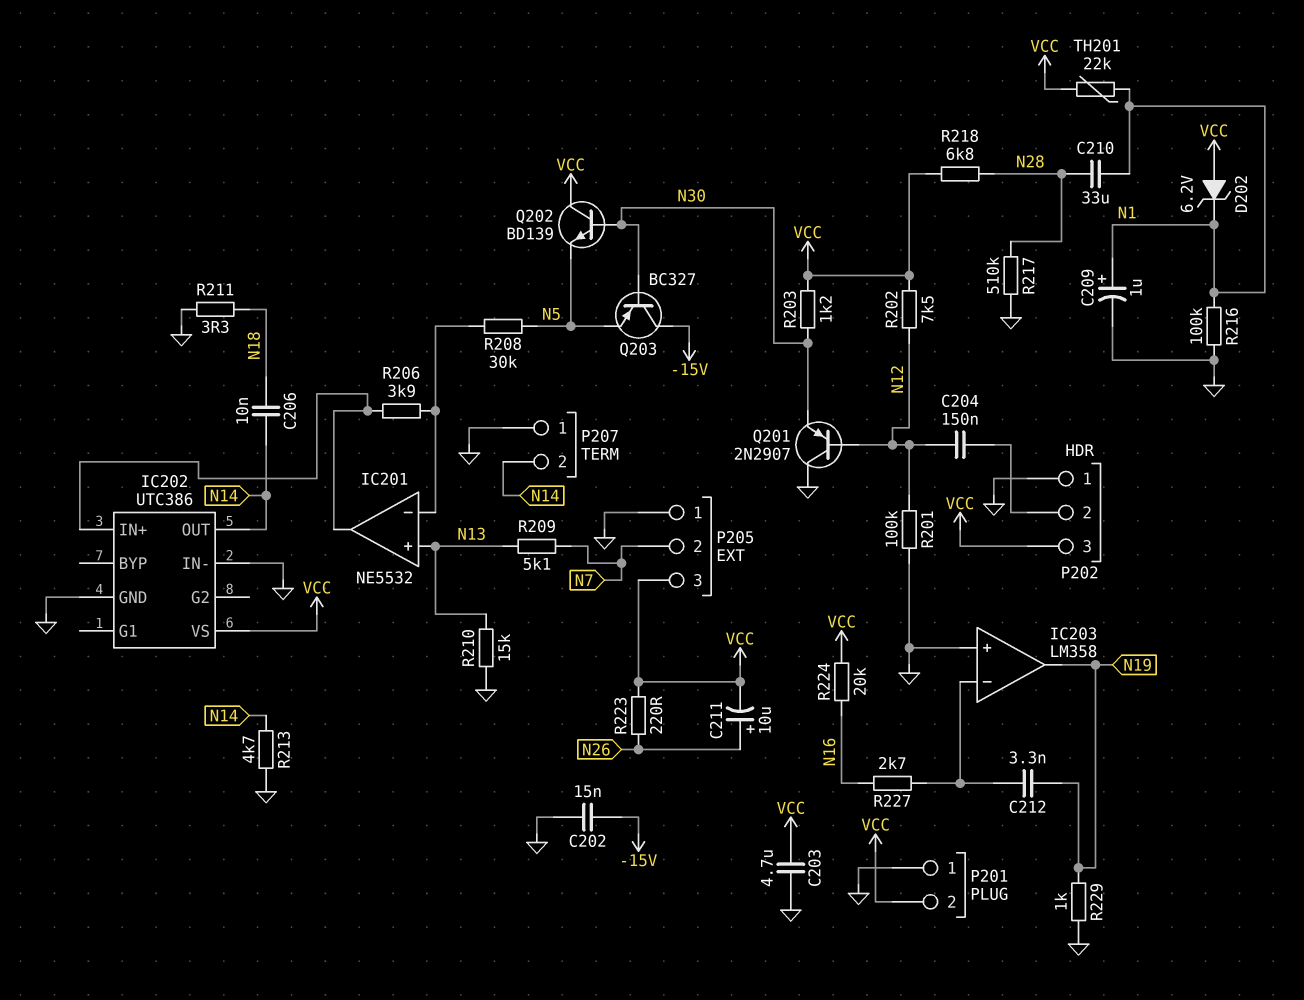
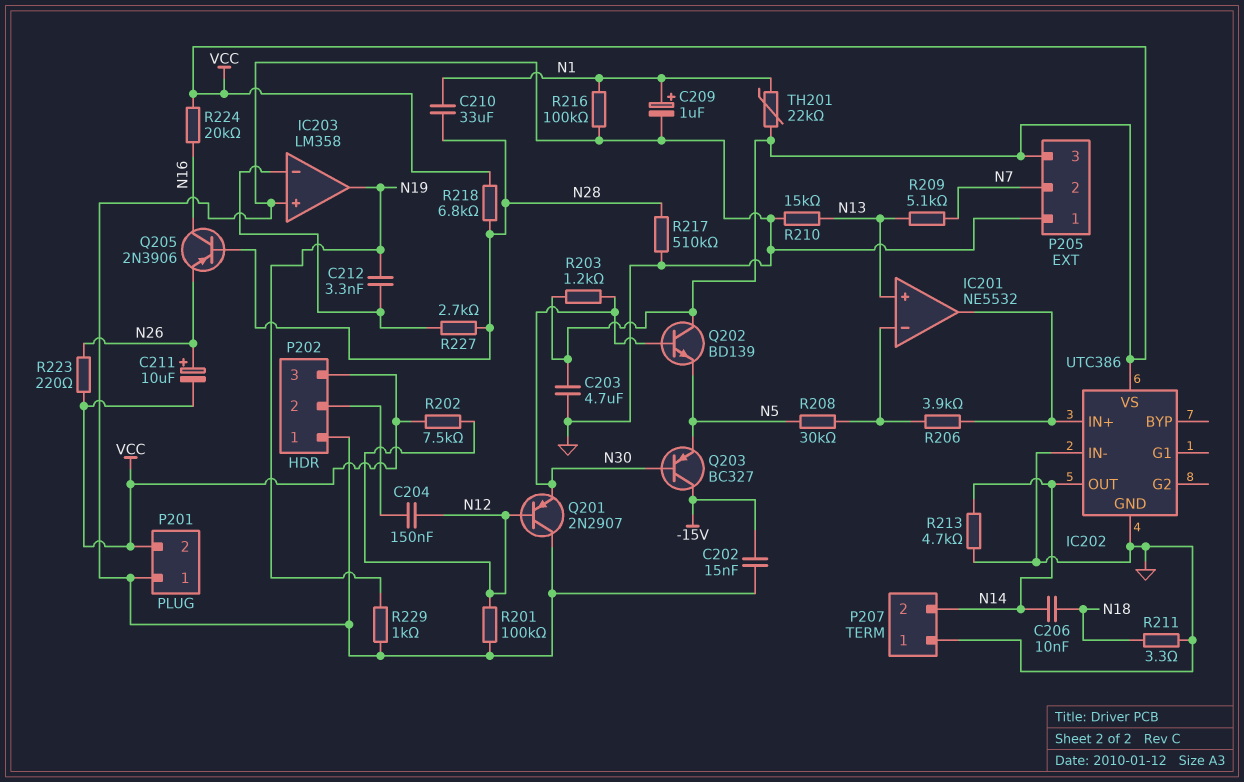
D202: zener 6.2V (A VCC, K N1) -> none
Q205: none -> PNP 2N3906 (B N28, C N16, E N26)
R227: 2.7k (IC203/in-, N16) -> 2.7k (IC203/in-, N28)

